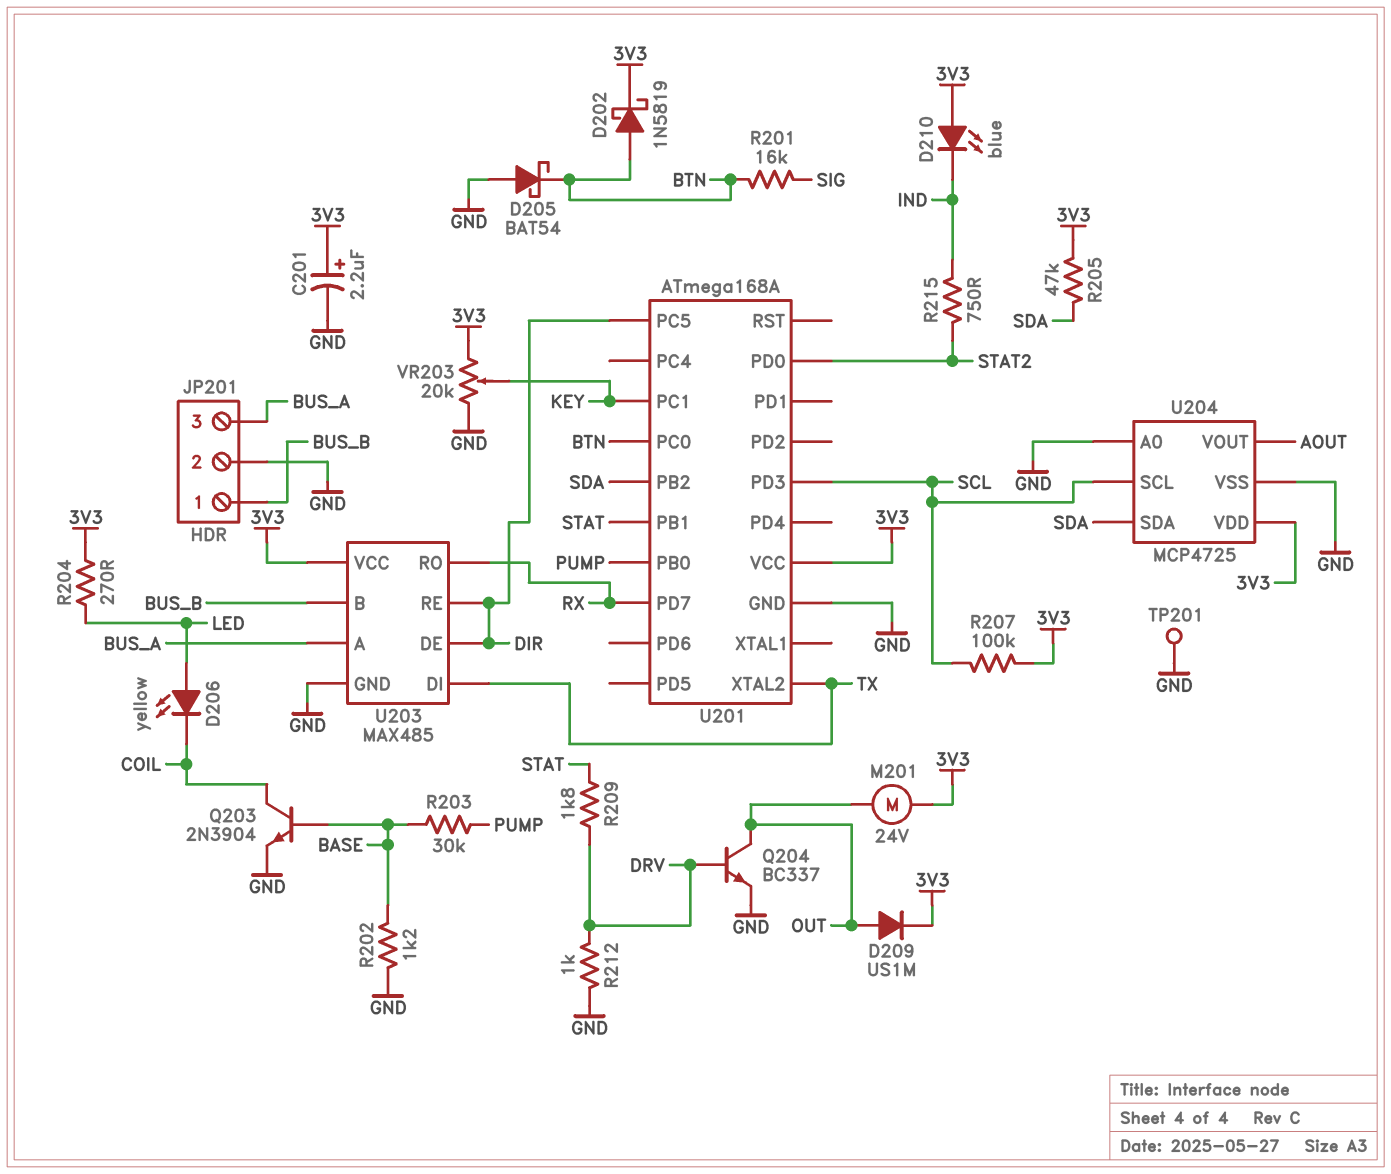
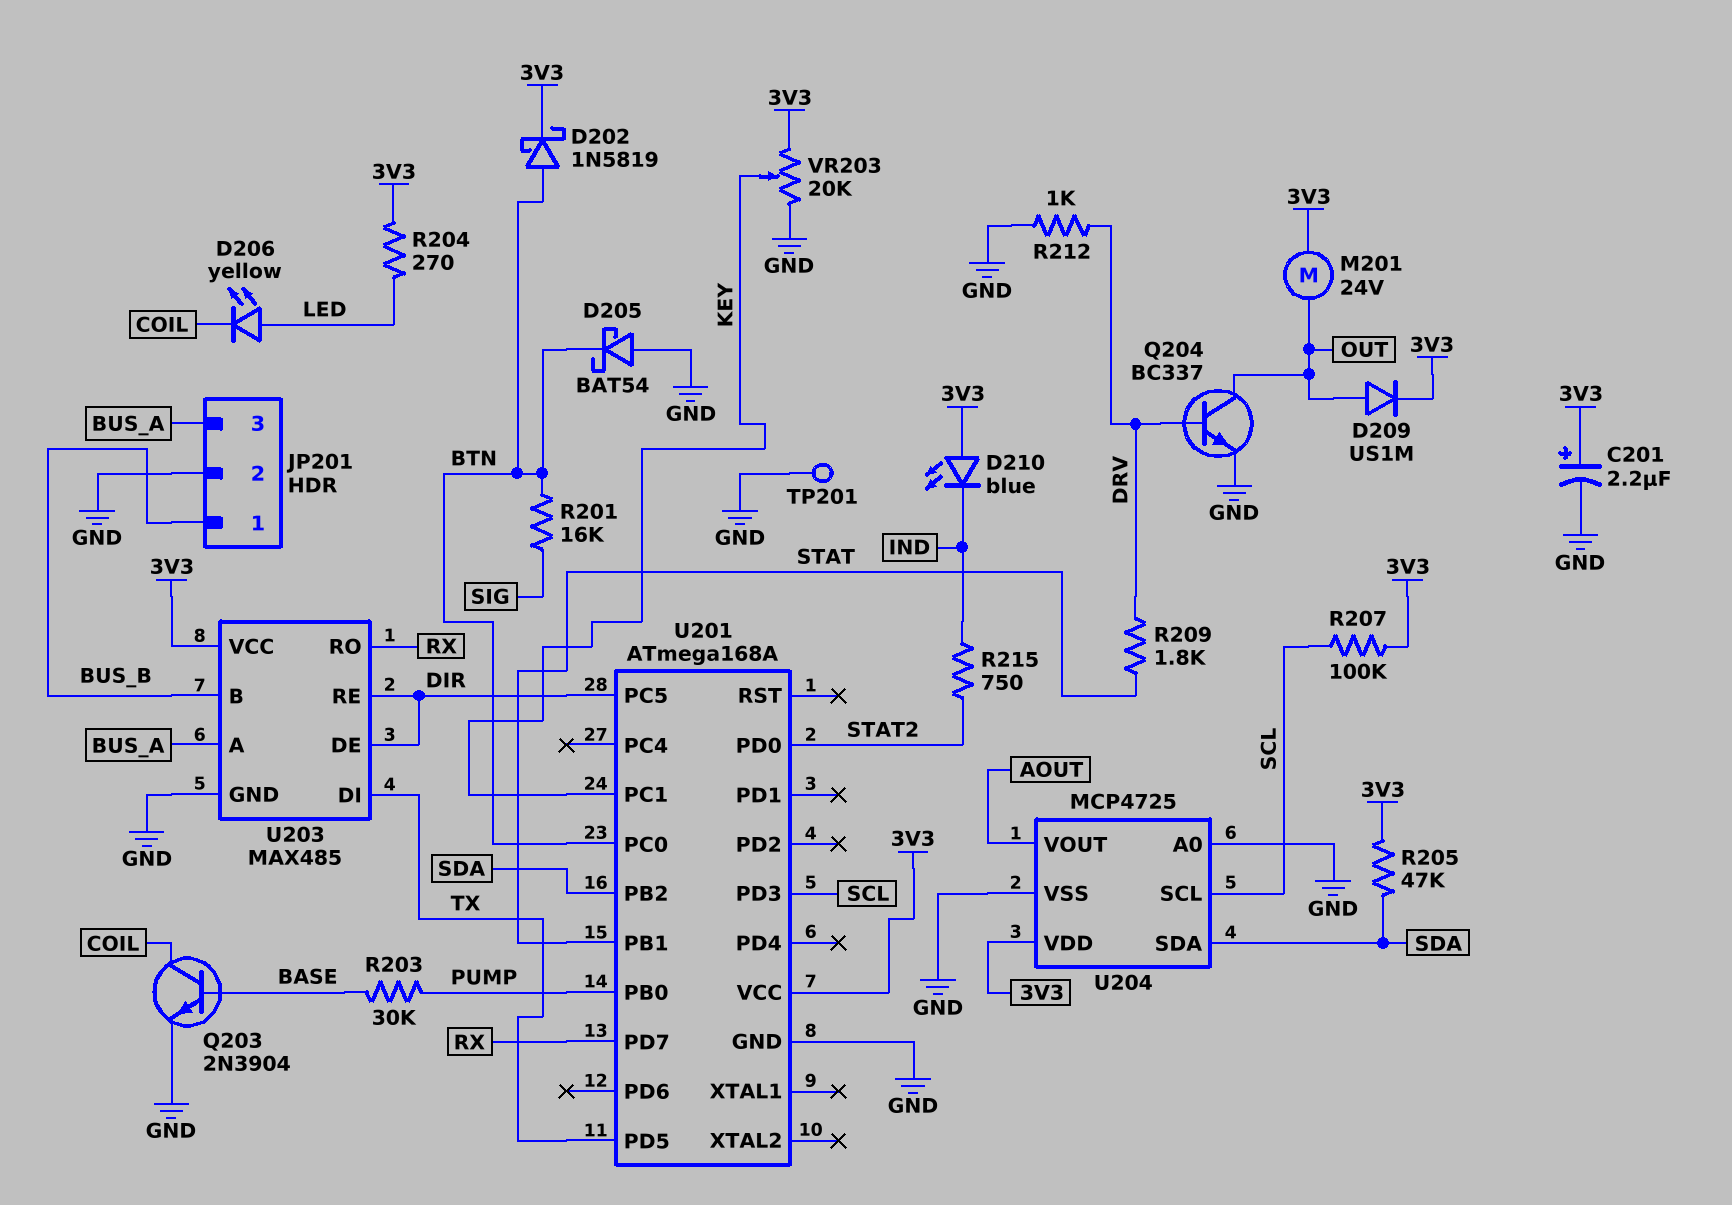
R202: 1.2k (BASE, GND) -> none
U201 pin PD5: none -> TX
U201 pin XTAL2: TX -> none

